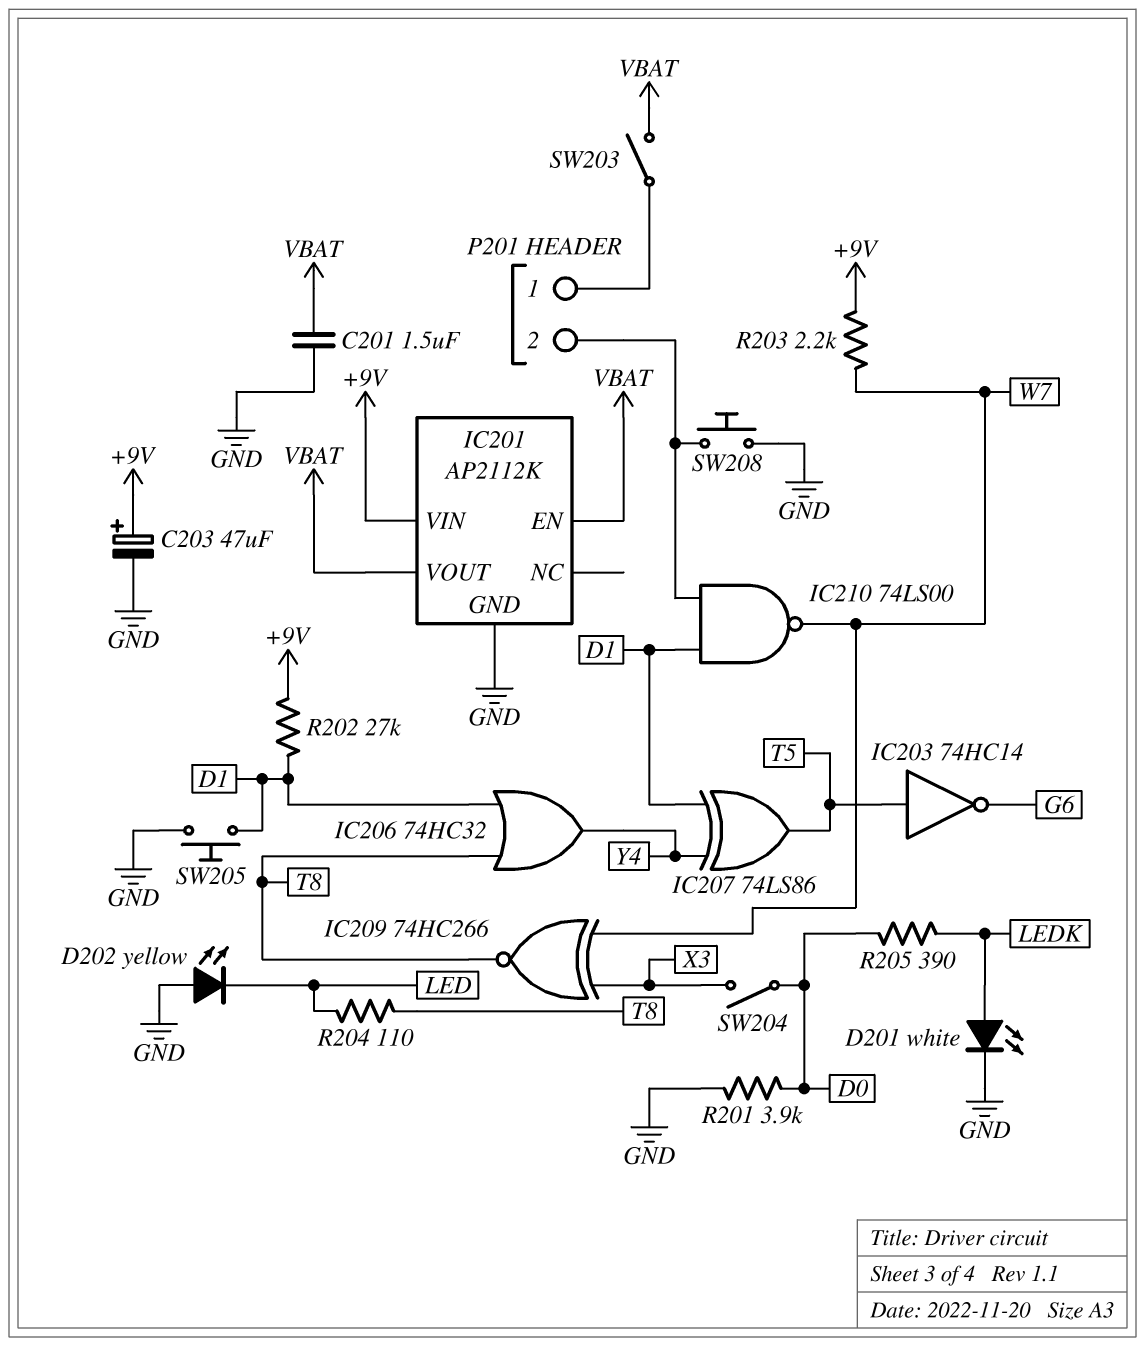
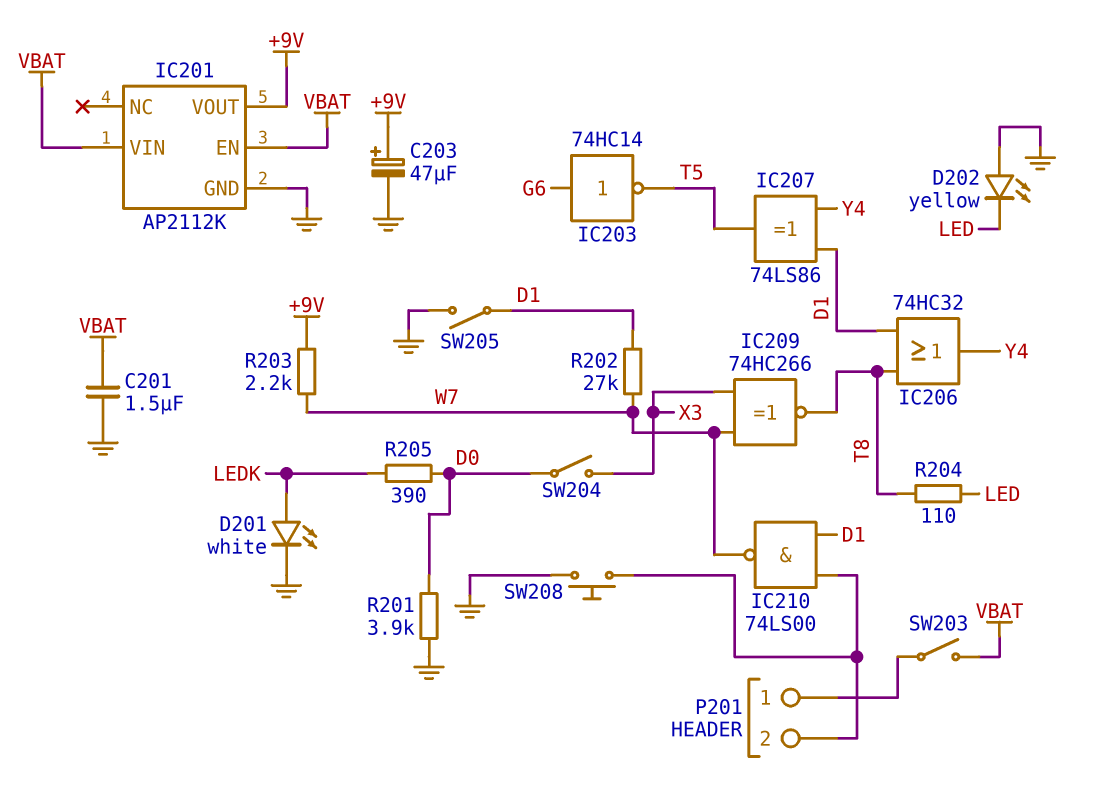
IC201 pin VIN: +9V -> VBAT
IC201 pin VOUT: VBAT -> +9V
IC203: NOT 74HC14 (in T5, out G6) -> NOT 74HC14 (in G6, out T5)
R202: 27k (+9V, D1) -> 27k (D1, W7)
SW205: button (D1, GND) -> switch (D1, GND)

